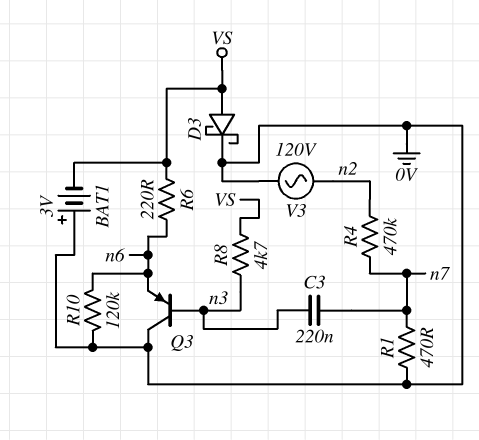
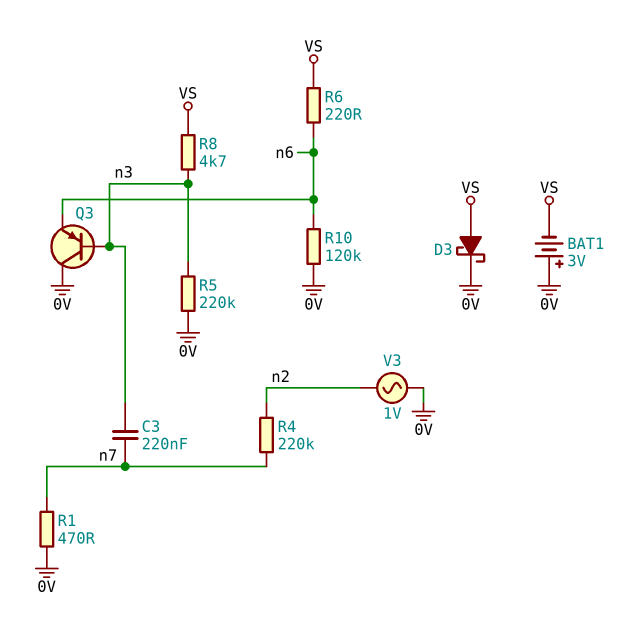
R4: 470k (n2, n7) -> 220k (n2, n7)
R5: none -> 220k (0V, n3)
V3: AC 120V (0V, n2) -> AC 1V (0V, n2)

